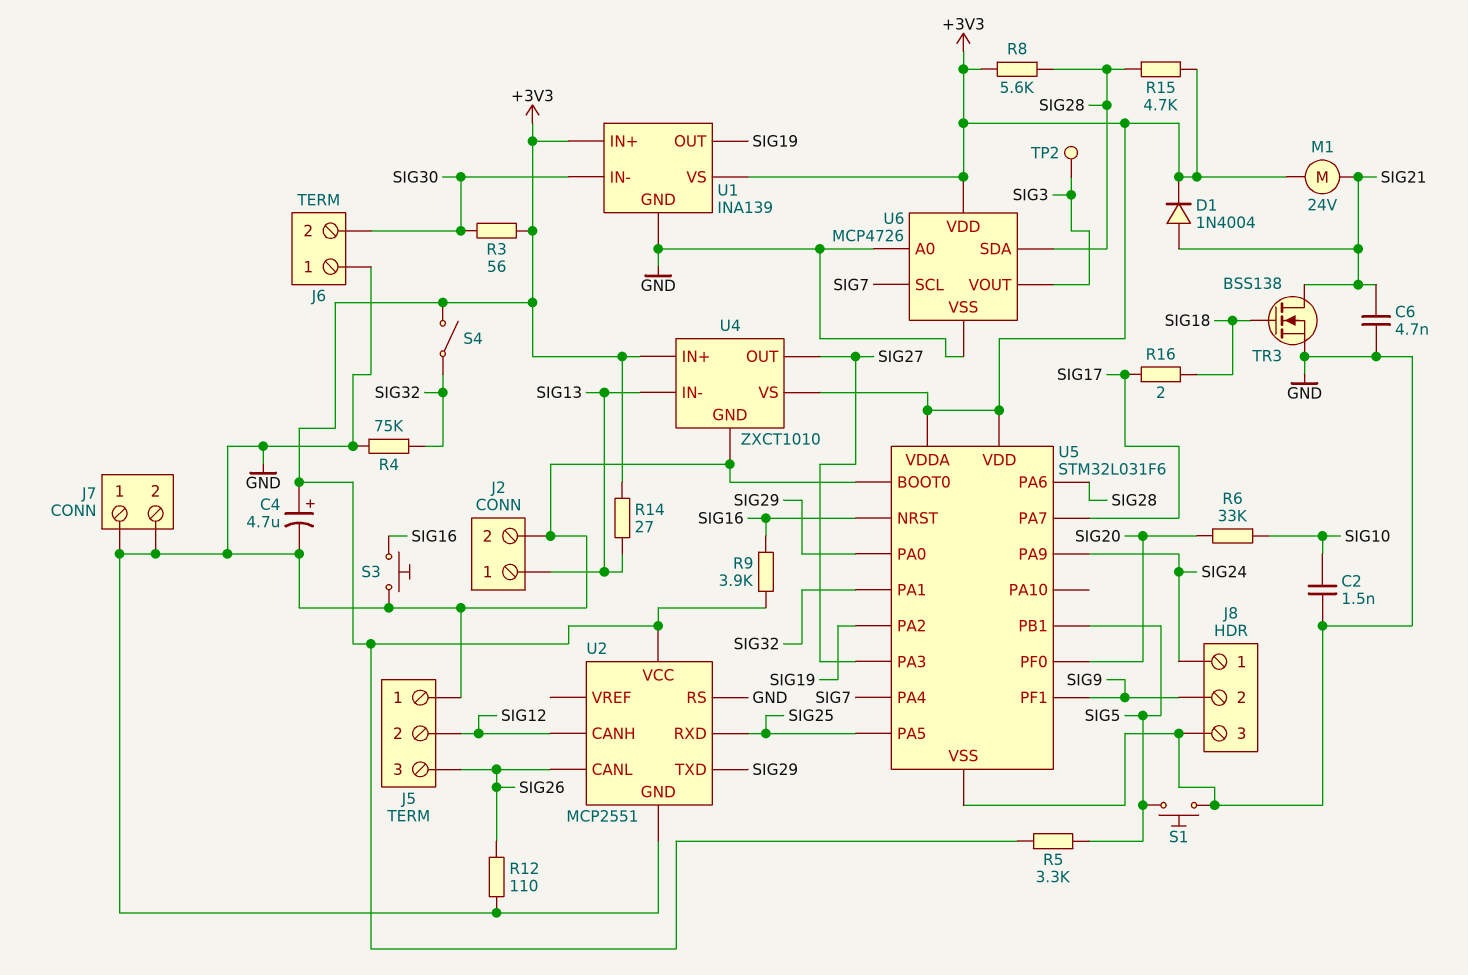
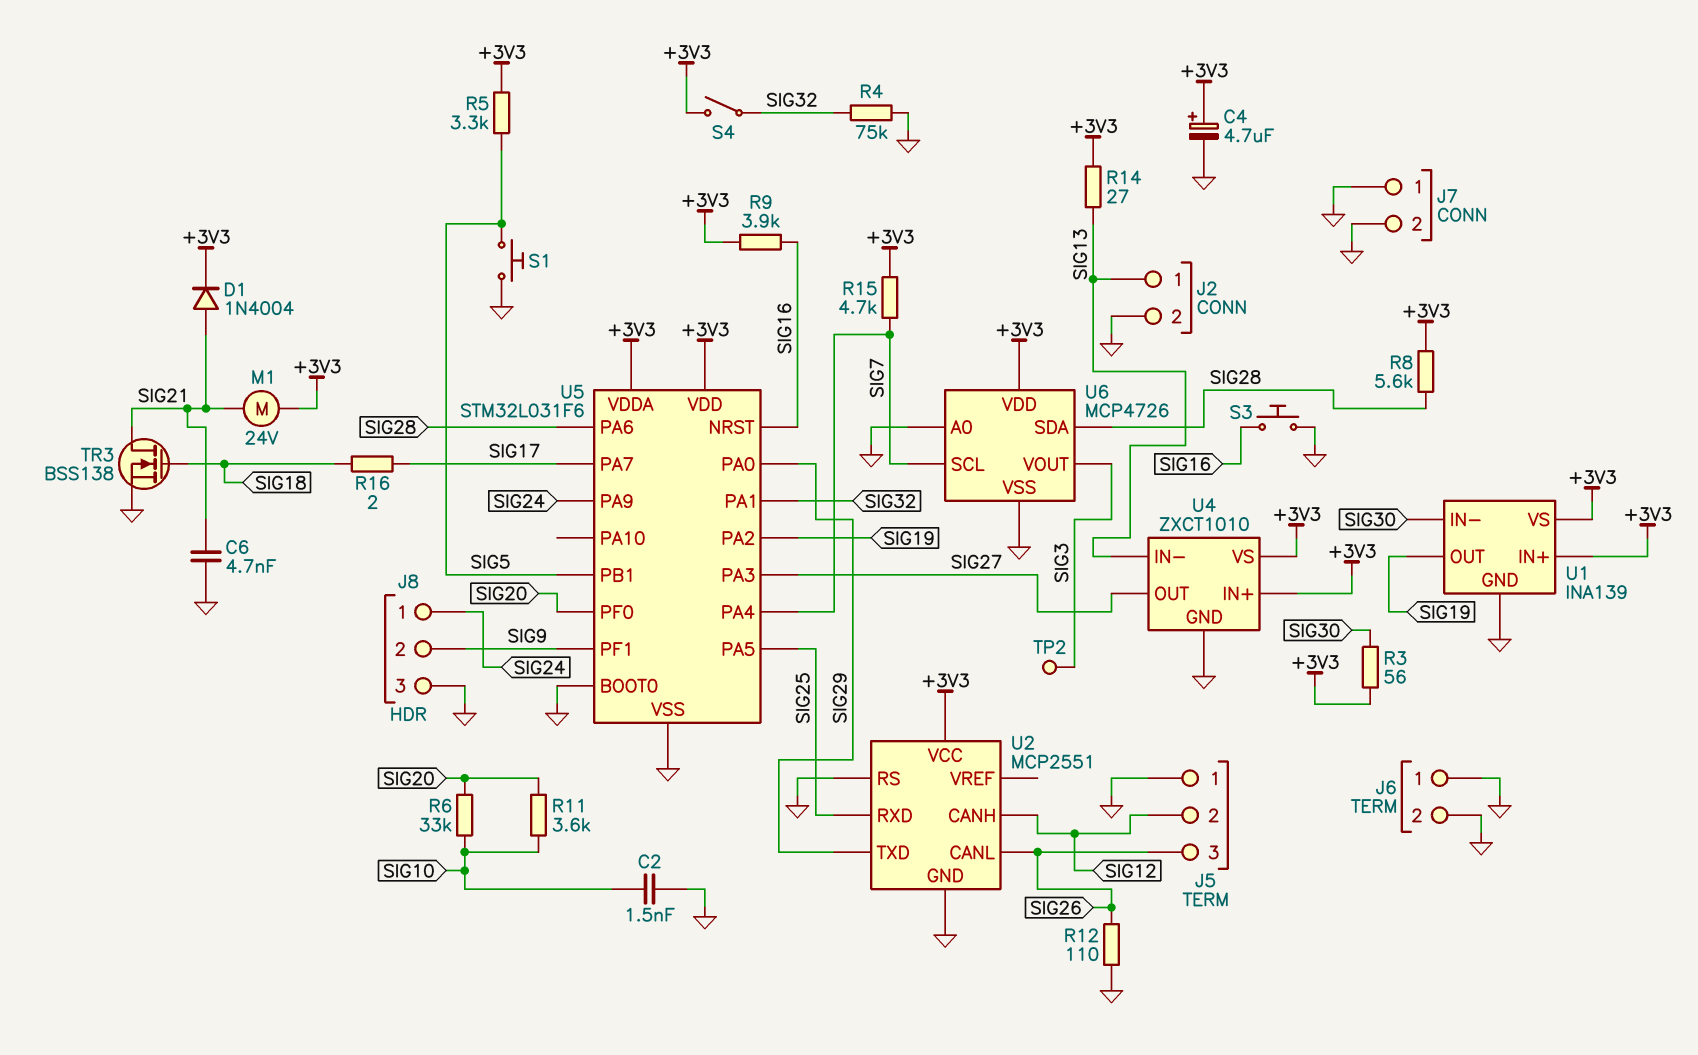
J6 pin 2: SIG30 -> GND
R11: none -> 3.6k (SIG10, SIG20)
R15: 4.7k (+3V3, SIG28) -> 4.7k (+3V3, SIG7)

